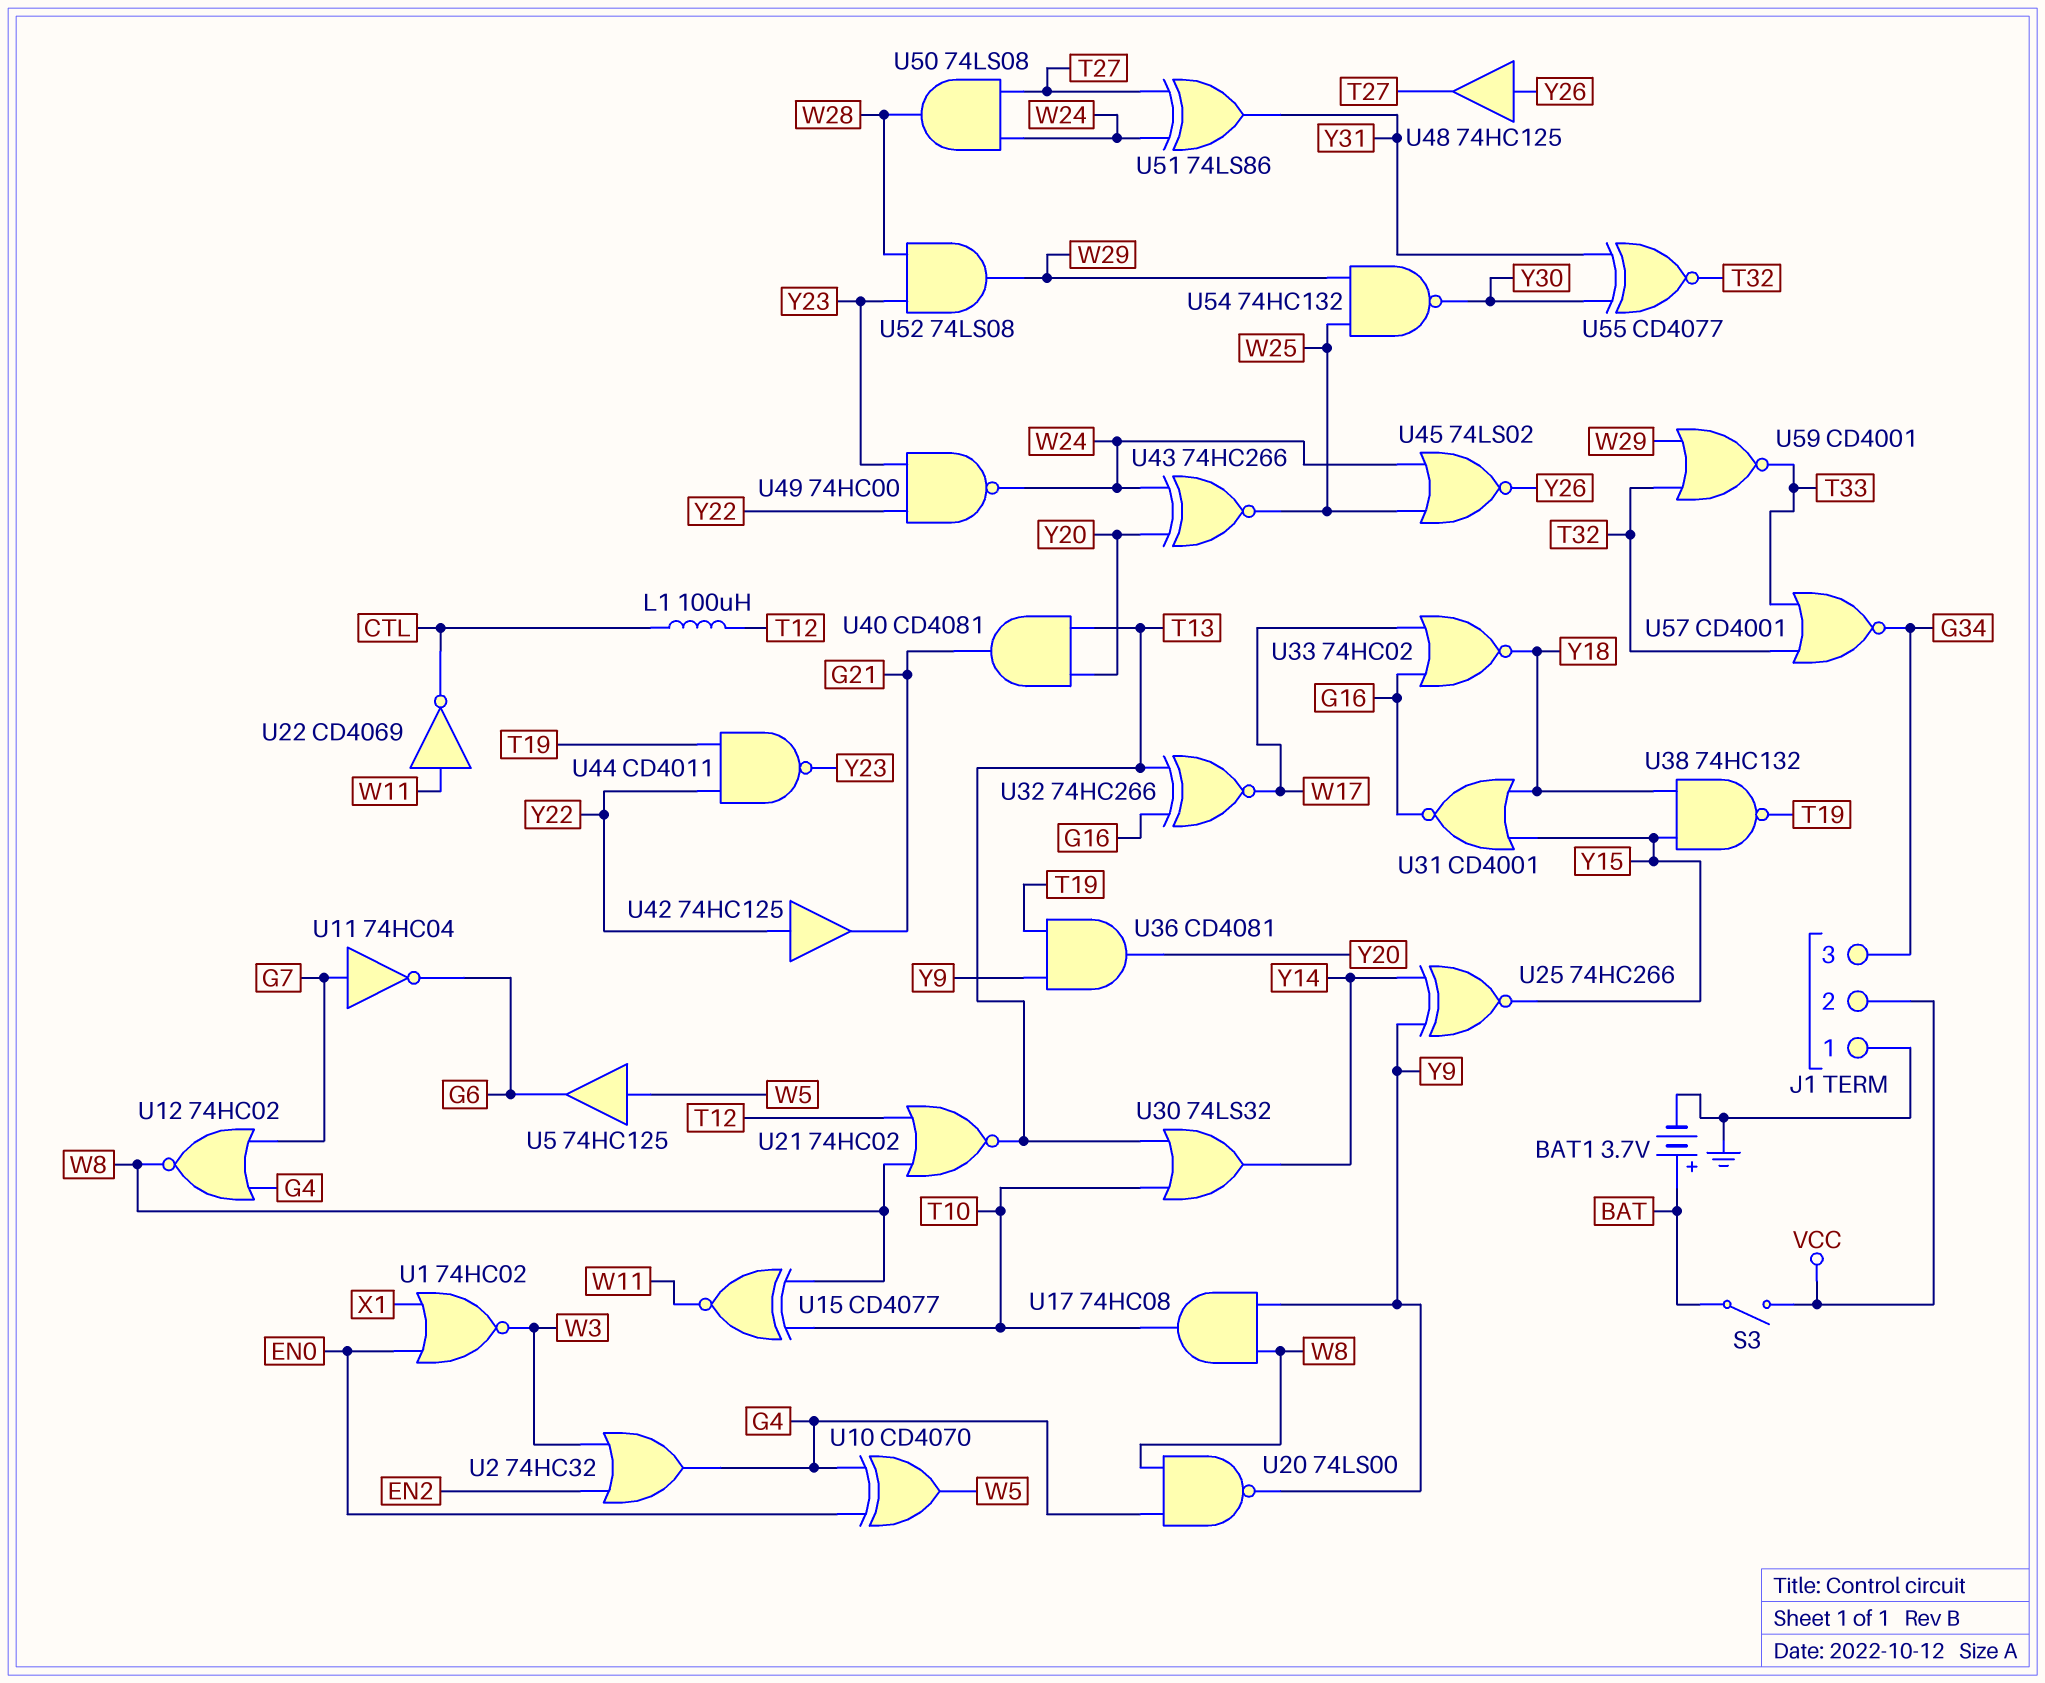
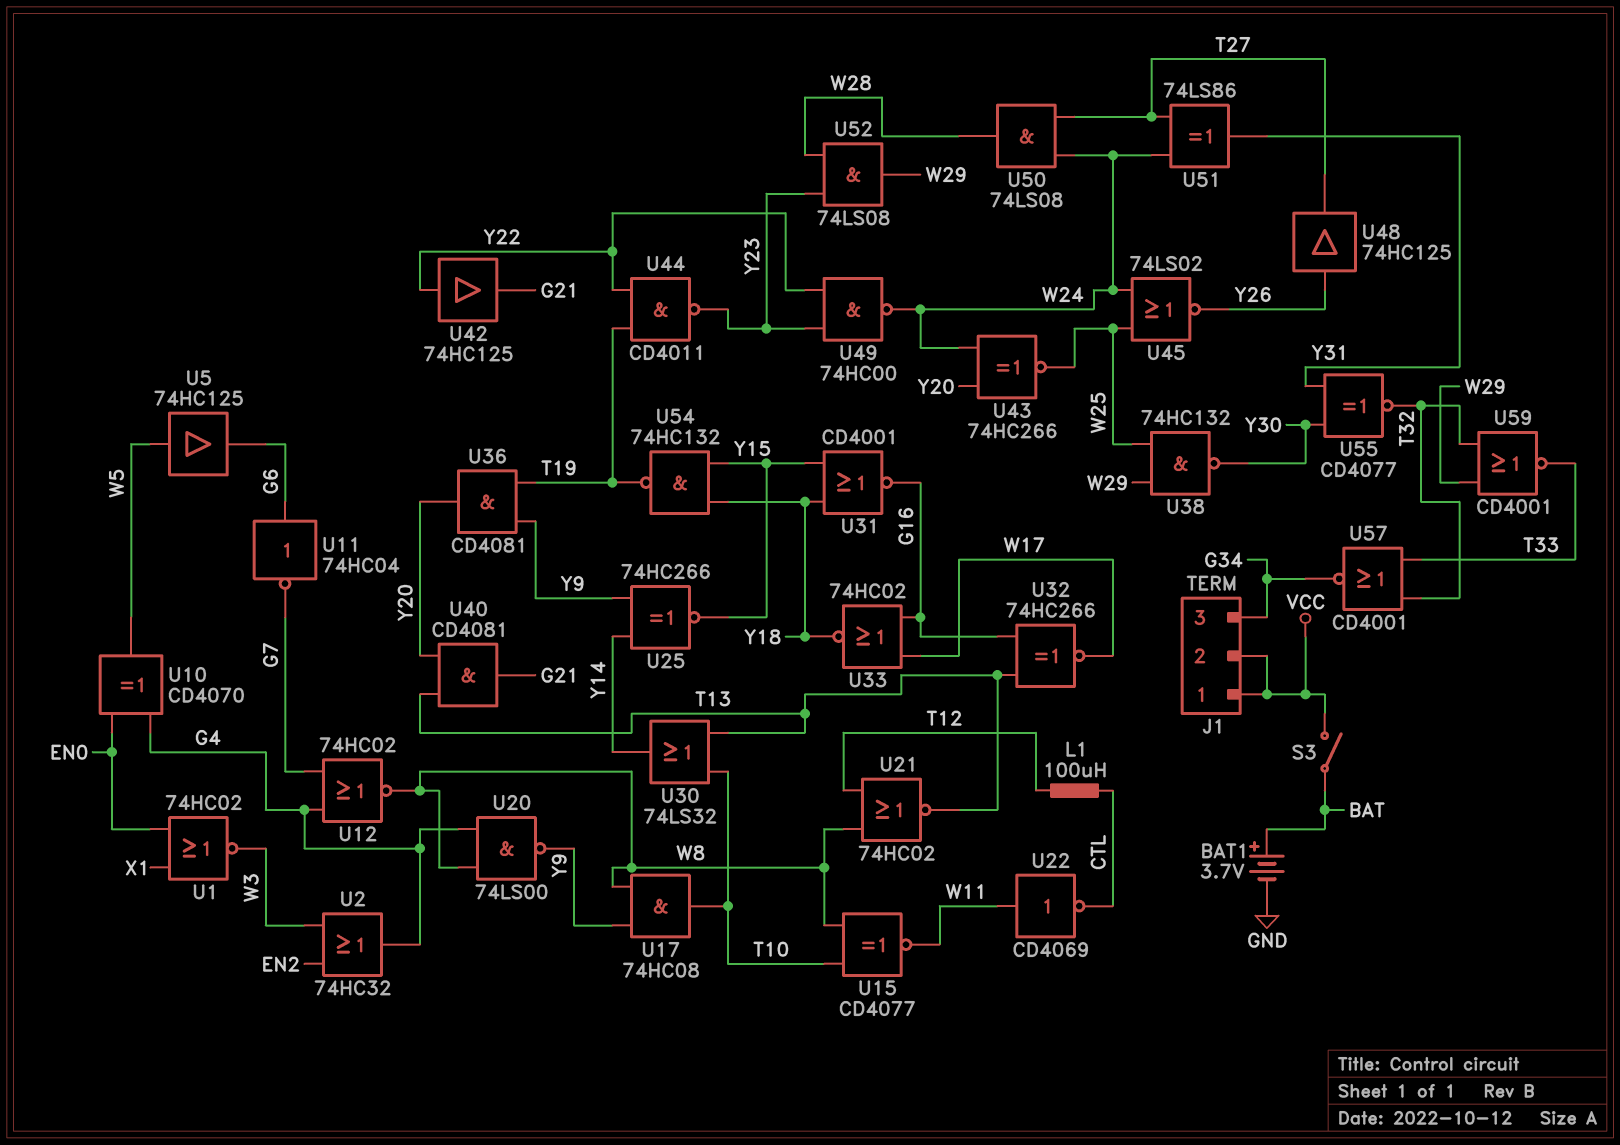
J1 pin 1: GND -> VCC
U11: NOT 74HC04 (in G7, out G6) -> NOT 74HC04 (in G6, out G7)
U38: NAND 74HC132 (in Y15, in Y18, out T19) -> NAND 74HC132 (in W25, in W29, out Y30)
U54: NAND 74HC132 (in W25, in W29, out Y30) -> NAND 74HC132 (in Y15, in Y18, out T19)

